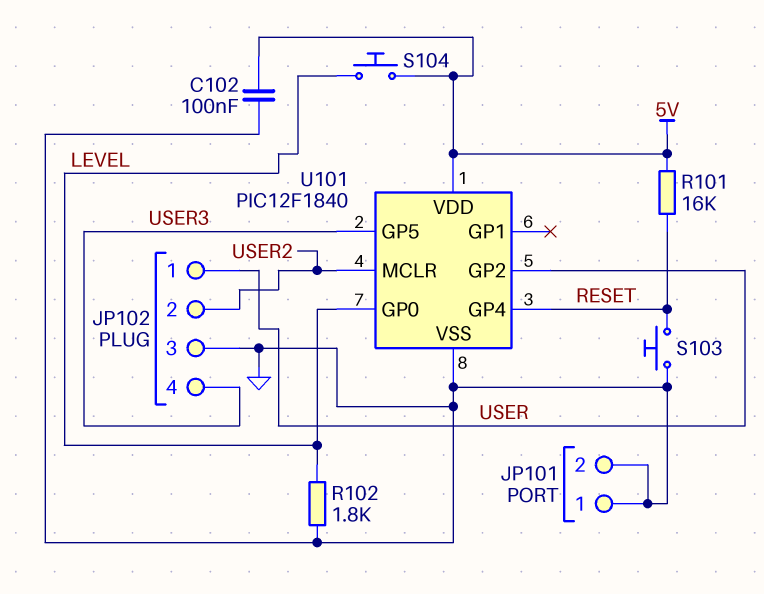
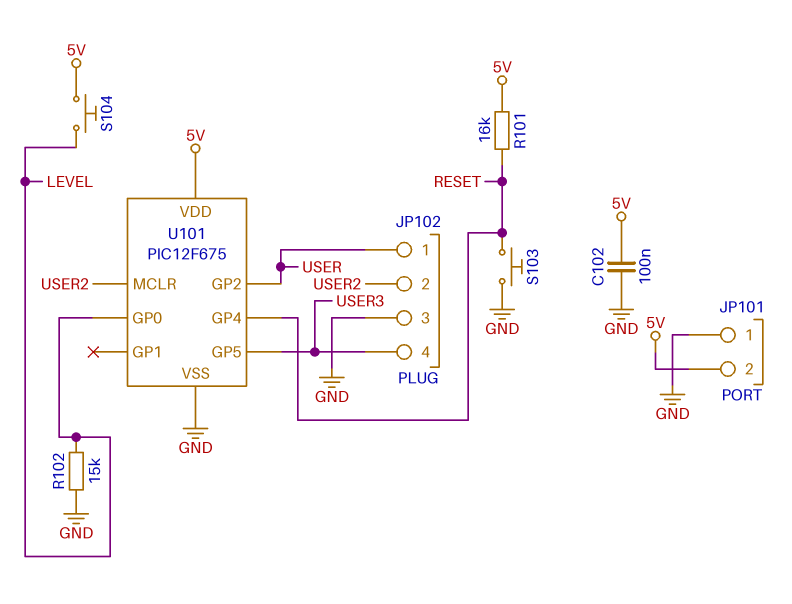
JP101 pin 2: GND -> 5V
R102: 1.8k (GND, LEVEL) -> 15k (GND, LEVEL)
U101: PIC12F1840 -> PIC12F675

